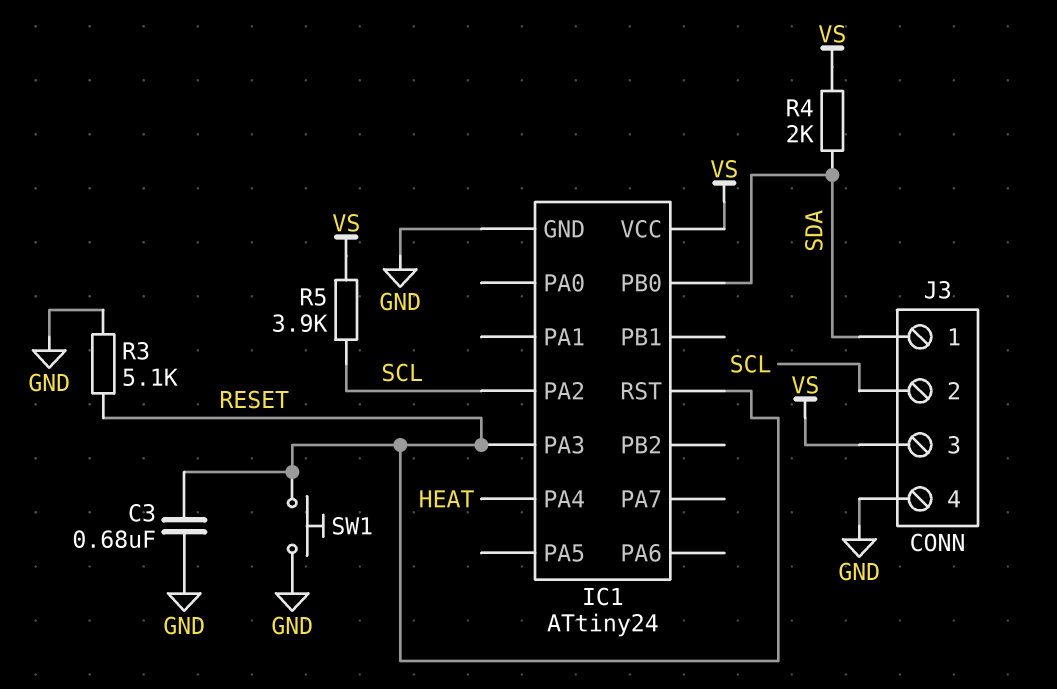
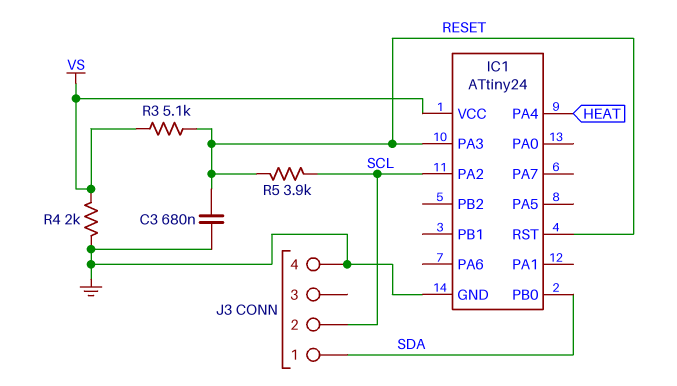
J3 pin 3: VS -> none
R3: 5.1k (GND, RESET) -> 5.1k (RESET, VS)
R4: 2k (SDA, VS) -> 2k (GND, VS)
R5: 3.9k (SCL, VS) -> 3.9k (RESET, SCL)
SW1: button (GND, RESET) -> none

